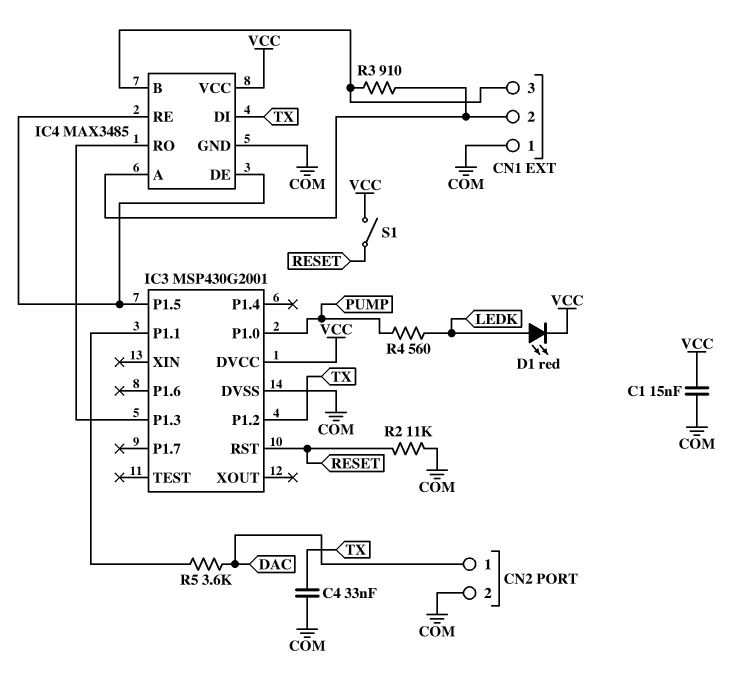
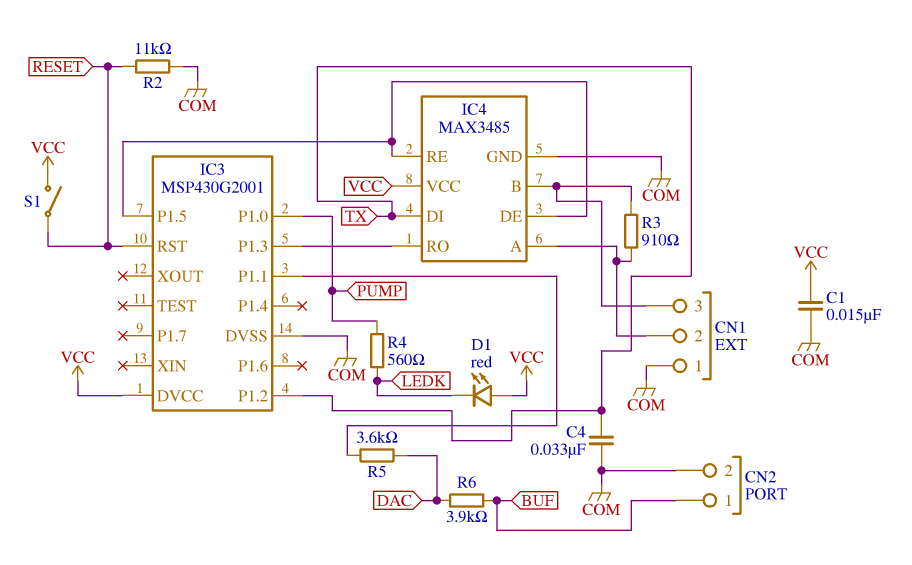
CN2 pin 1: DAC -> BUF
D1: LED red (A LEDK, K VCC) -> LED red (A VCC, K LEDK)
R6: none -> 3.9k (BUF, DAC)

